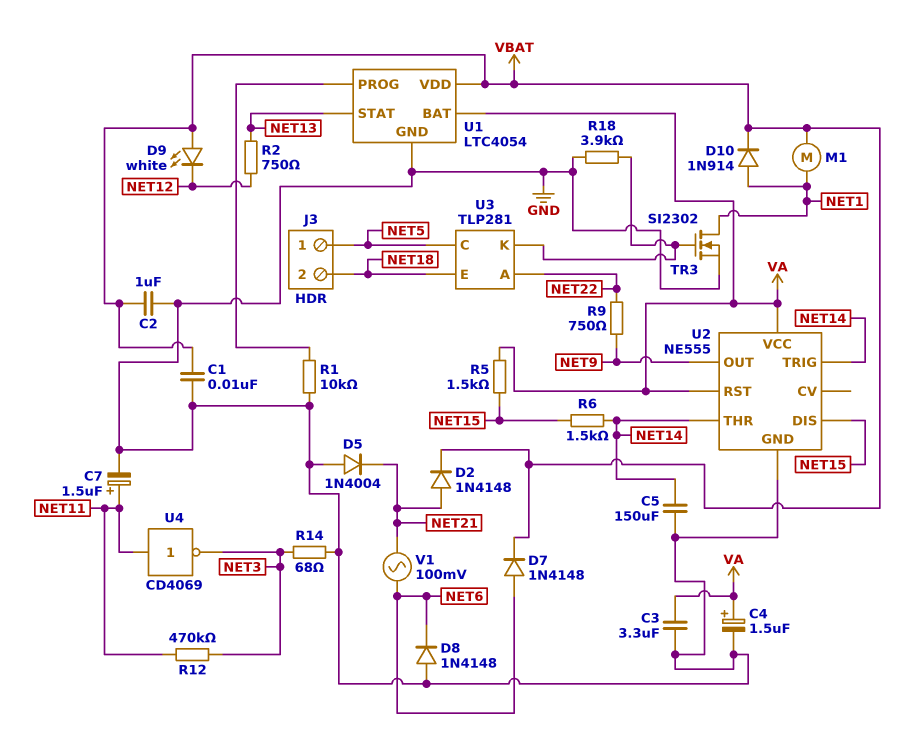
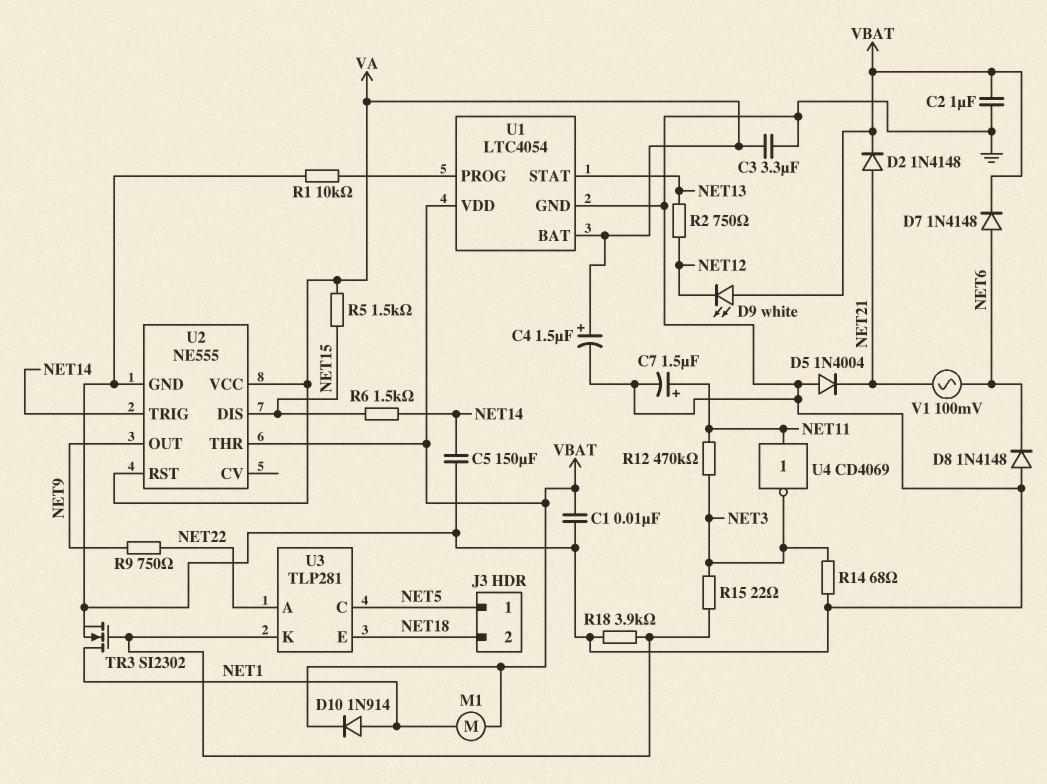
R15: none -> 22 (NET3, U3/K)
U2 pin THR: NET14 -> VBAT

